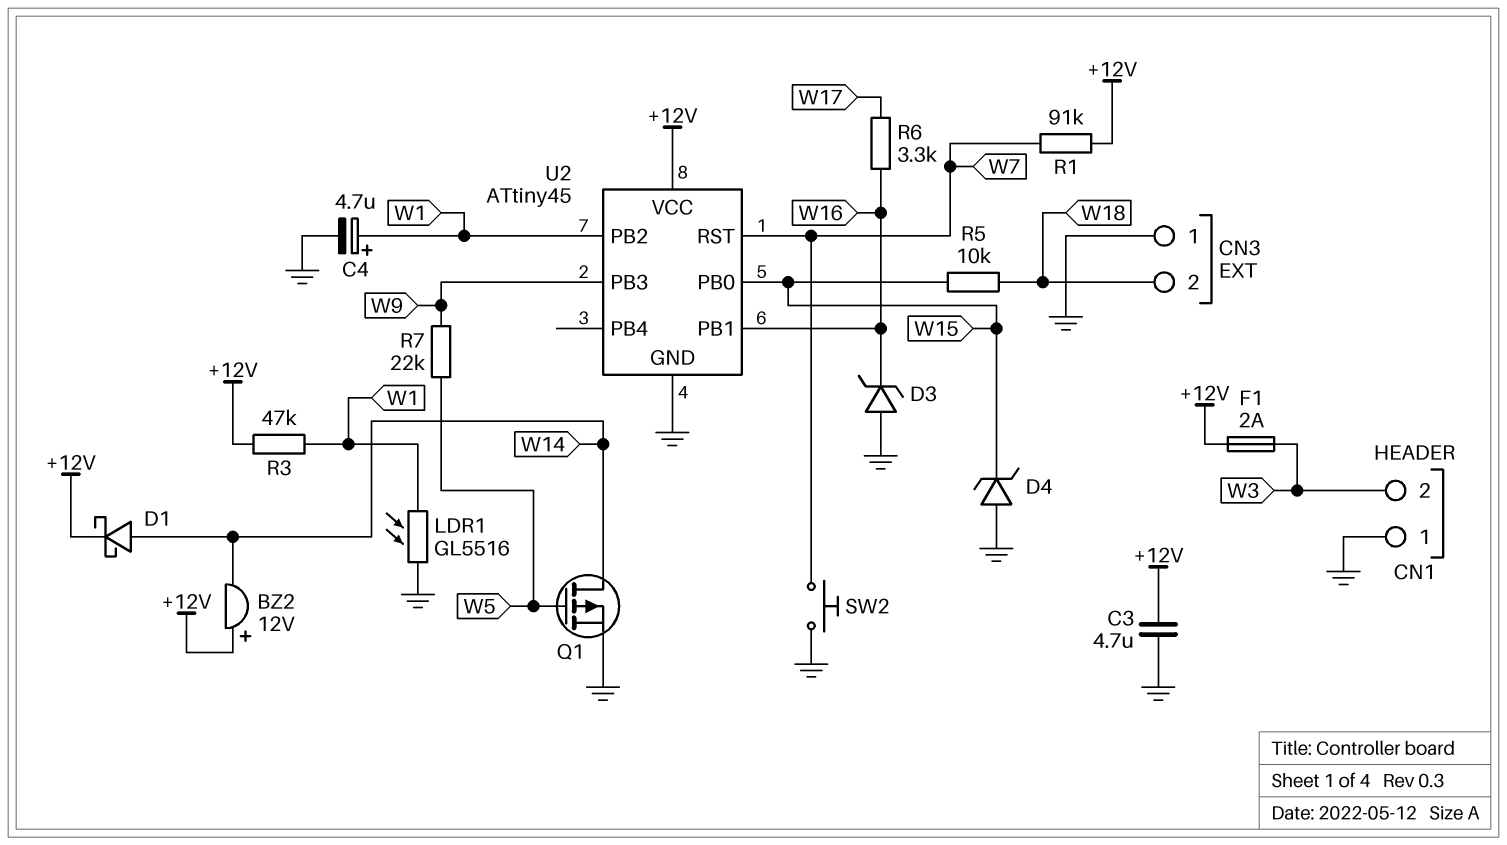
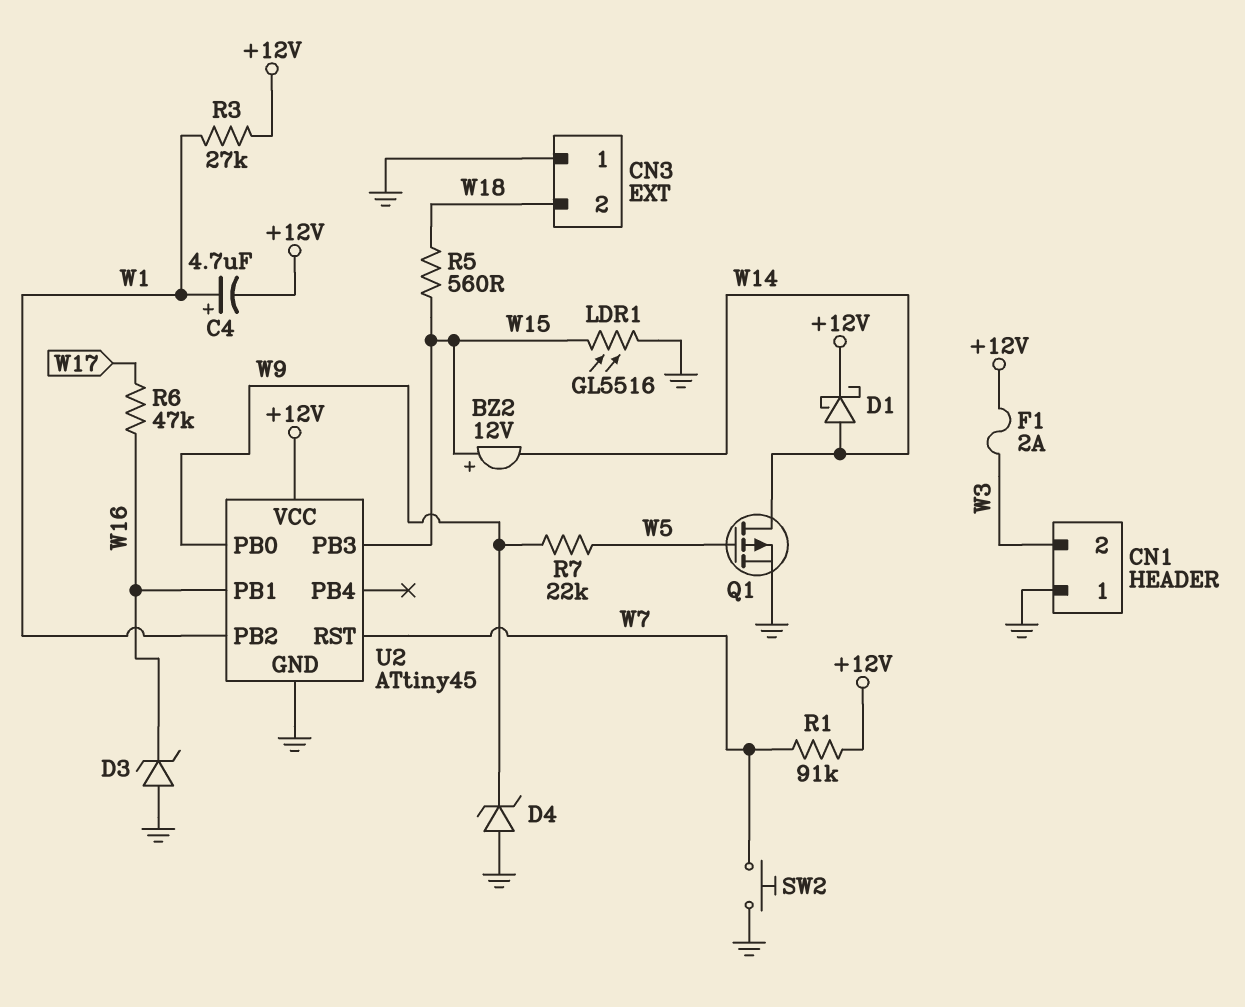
BZ2: buzzer 12V (plus +12V, minus W14) -> buzzer 12V (plus W15, minus W14)
C3: 4.7uF (+12V, GND) -> none
C4: 4.7uF (plus W1, minus GND) -> 4.7uF (plus W1, minus +12V)
D4: zener (A GND, K W15) -> zener (A GND, K W9)
LDR1: GL5516 (GND, W1) -> GL5516 (GND, W15)
R3: 47k (+12V, W1) -> 27k (+12V, W1)
R5: 10k (W15, W18) -> 560 (W15, W18)
R6: 3.3k (W16, W17) -> 47k (W16, W17)
U2 pin PB0: W15 -> W9
U2 pin PB3: W9 -> W15

